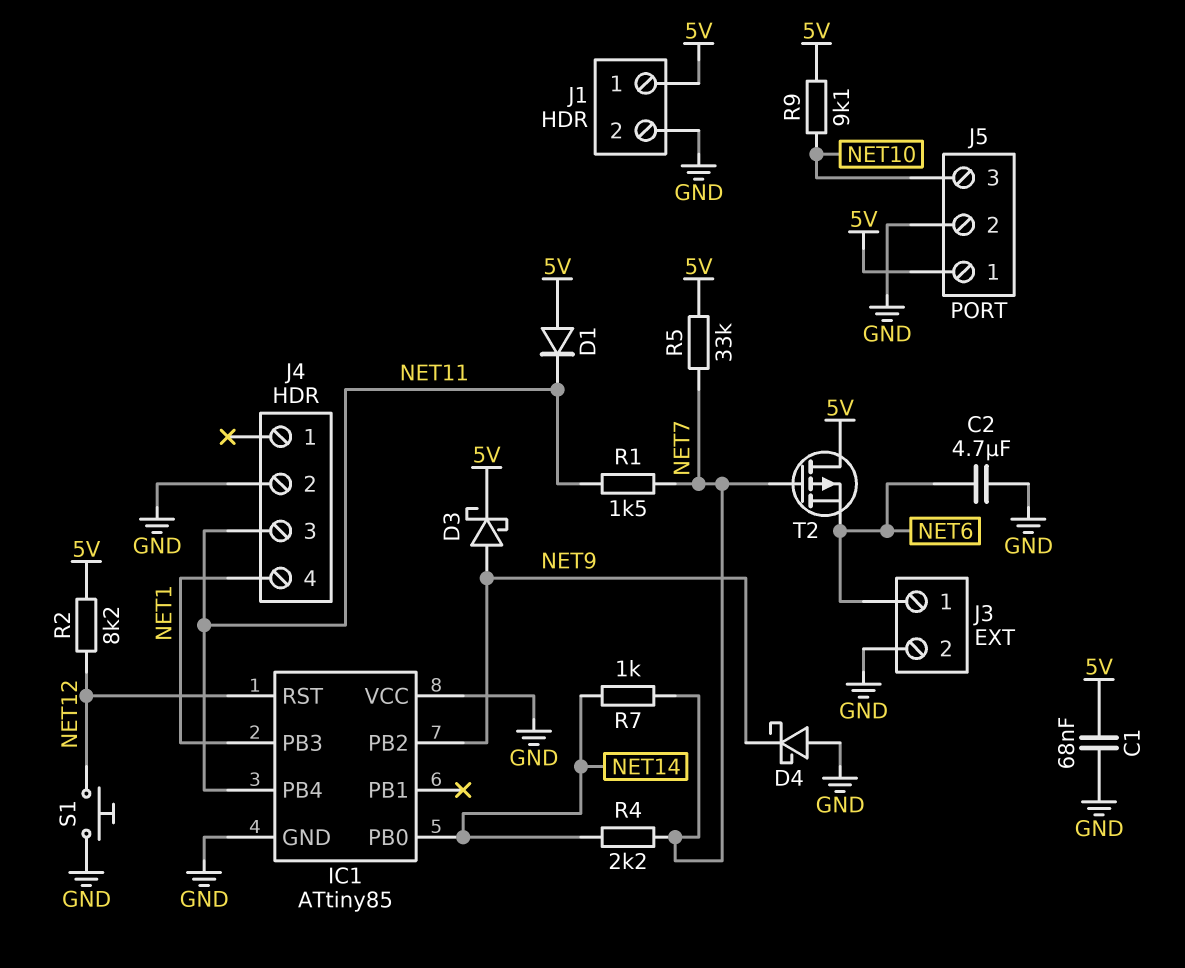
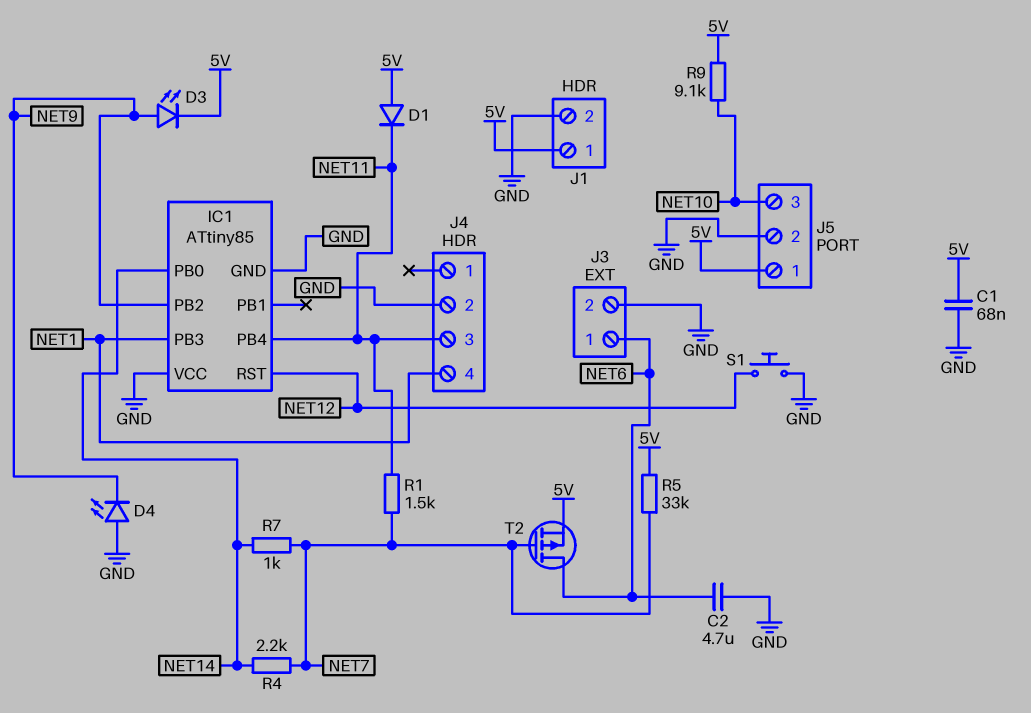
D3: schottky (A NET9, K 5V) -> LED (A NET9, K 5V)
D4: schottky (A GND, K NET9) -> LED (A GND, K NET9)
R2: 8.2k (5V, NET12) -> none
T2: PMOS (G NET7, D 5V, S NET6) -> PMOS (G NET7, D NET6, S 5V)

